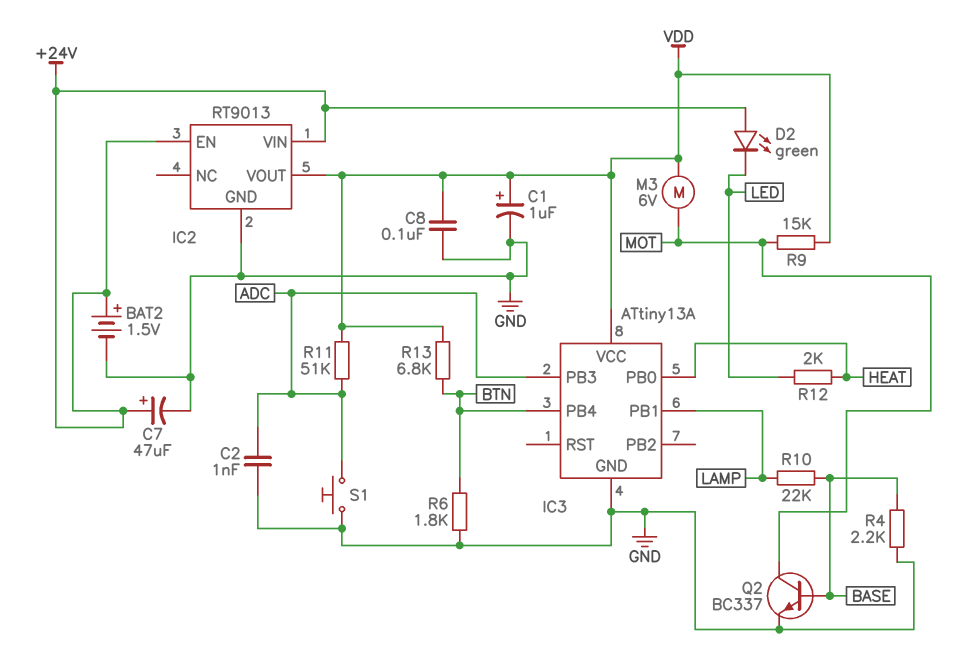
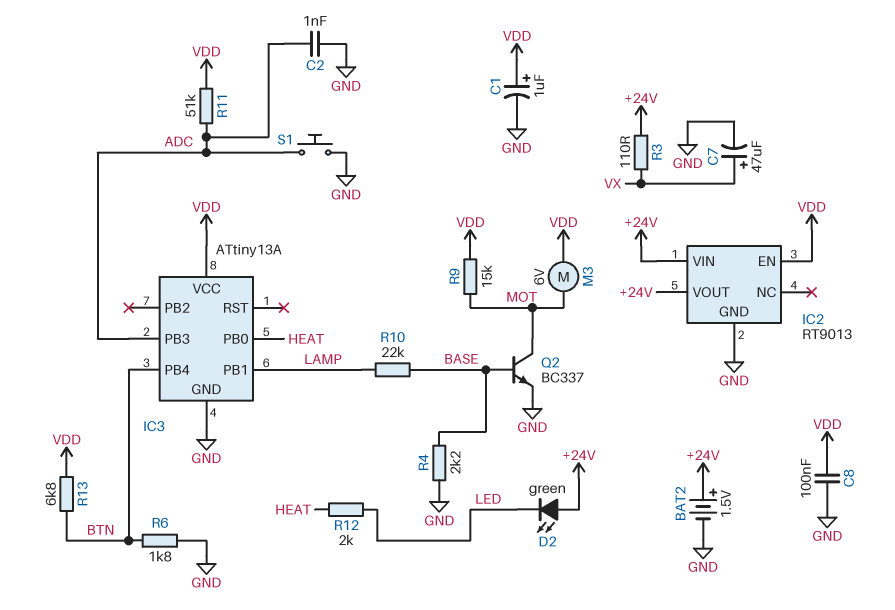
C7: 47uF (plus +24V, minus GND) -> 47uF (plus VX, minus GND)
IC2 pin EN: +24V -> VDD
IC2 pin VOUT: VDD -> +24V
R3: none -> 110 (+24V, VX)

